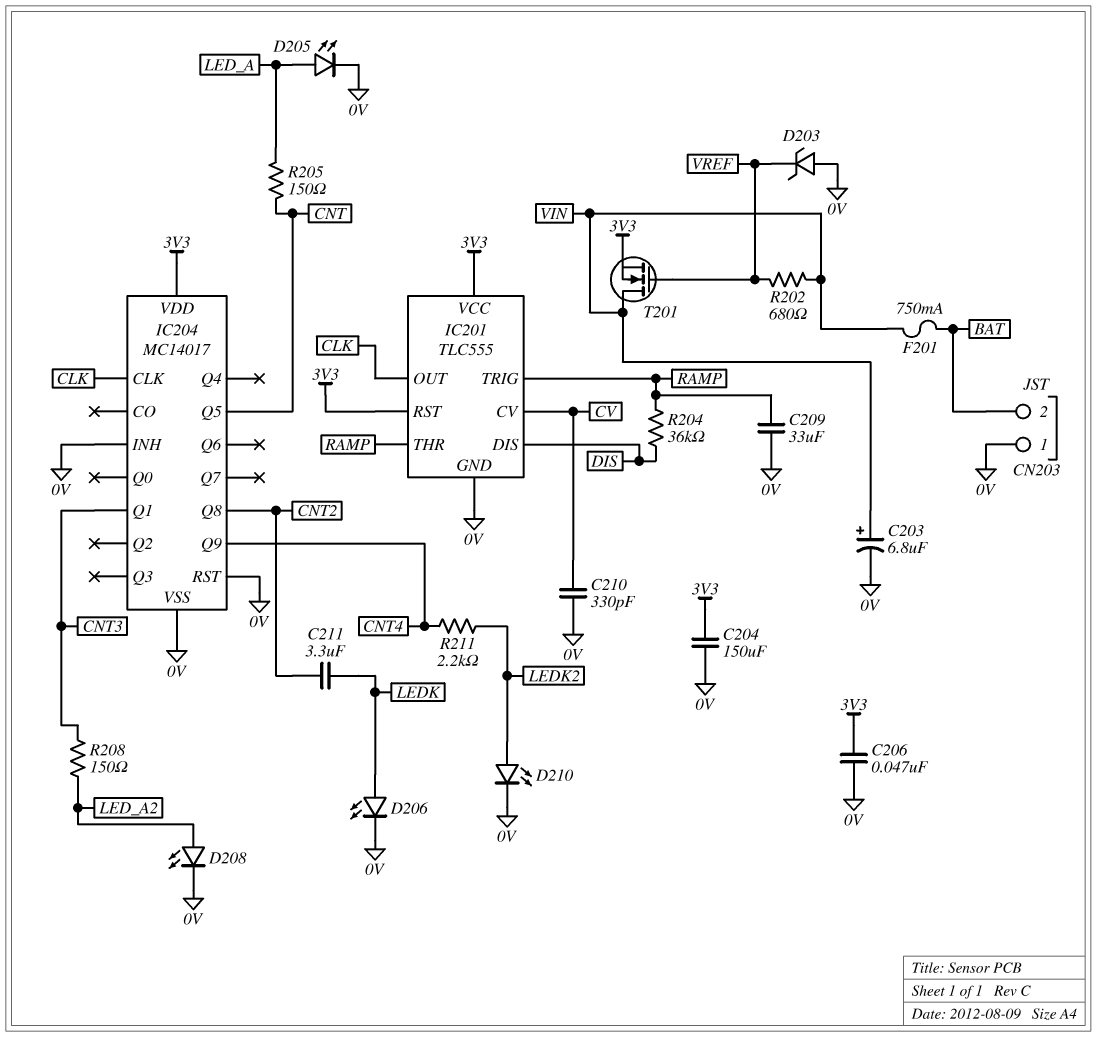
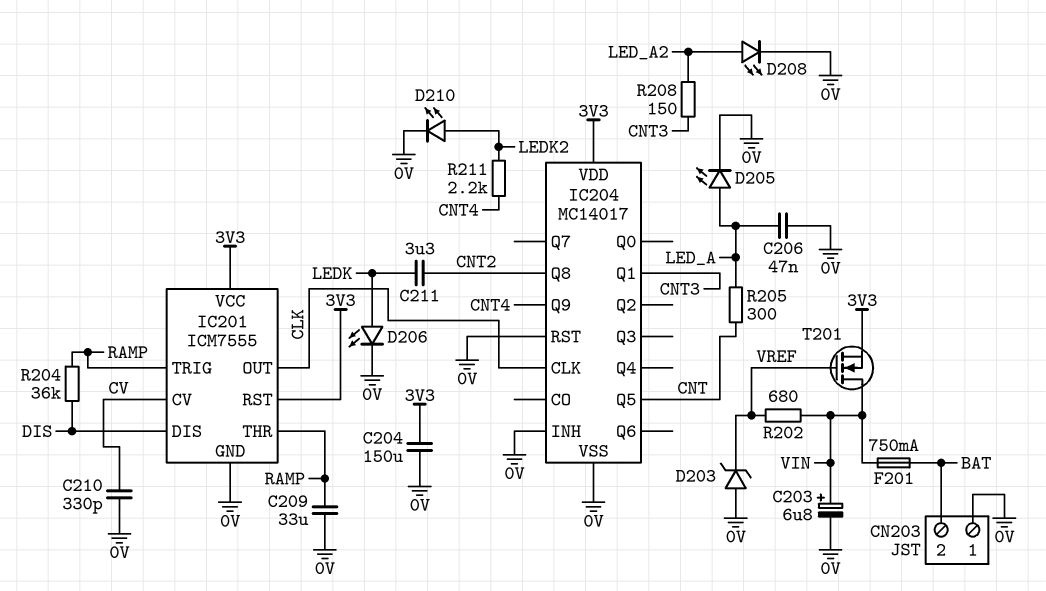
C206: 47nF (0V, 3V3) -> 47nF (0V, LED_A)
IC201: TLC555 -> ICM7555
R205: 150 (CNT, LED_A) -> 300 (CNT, LED_A)

